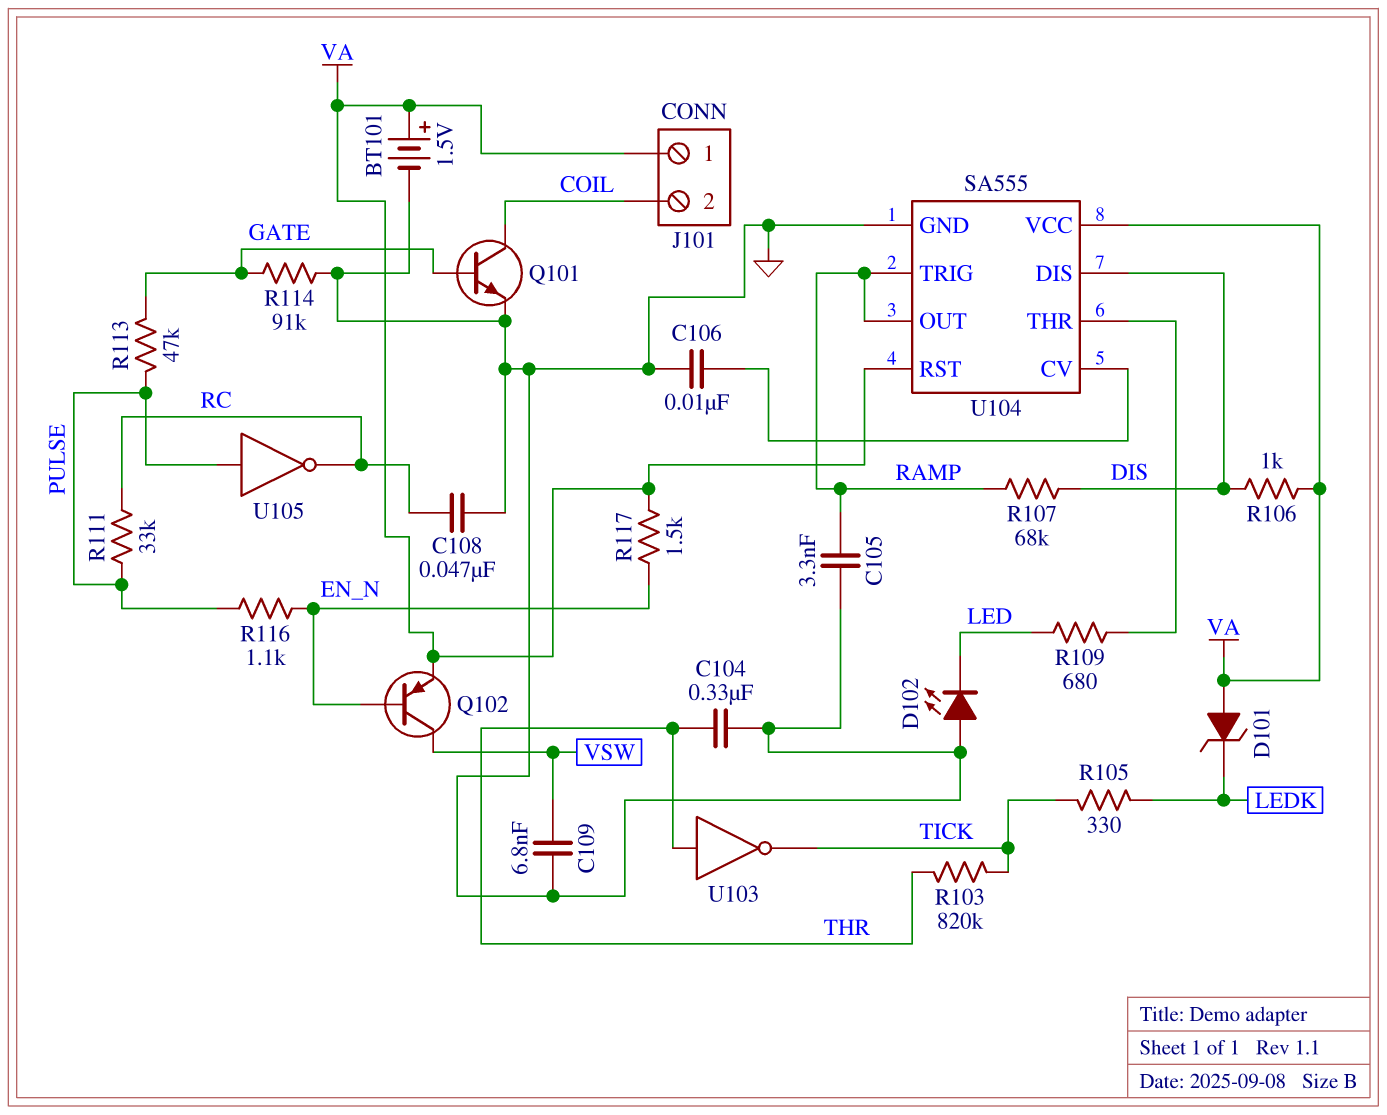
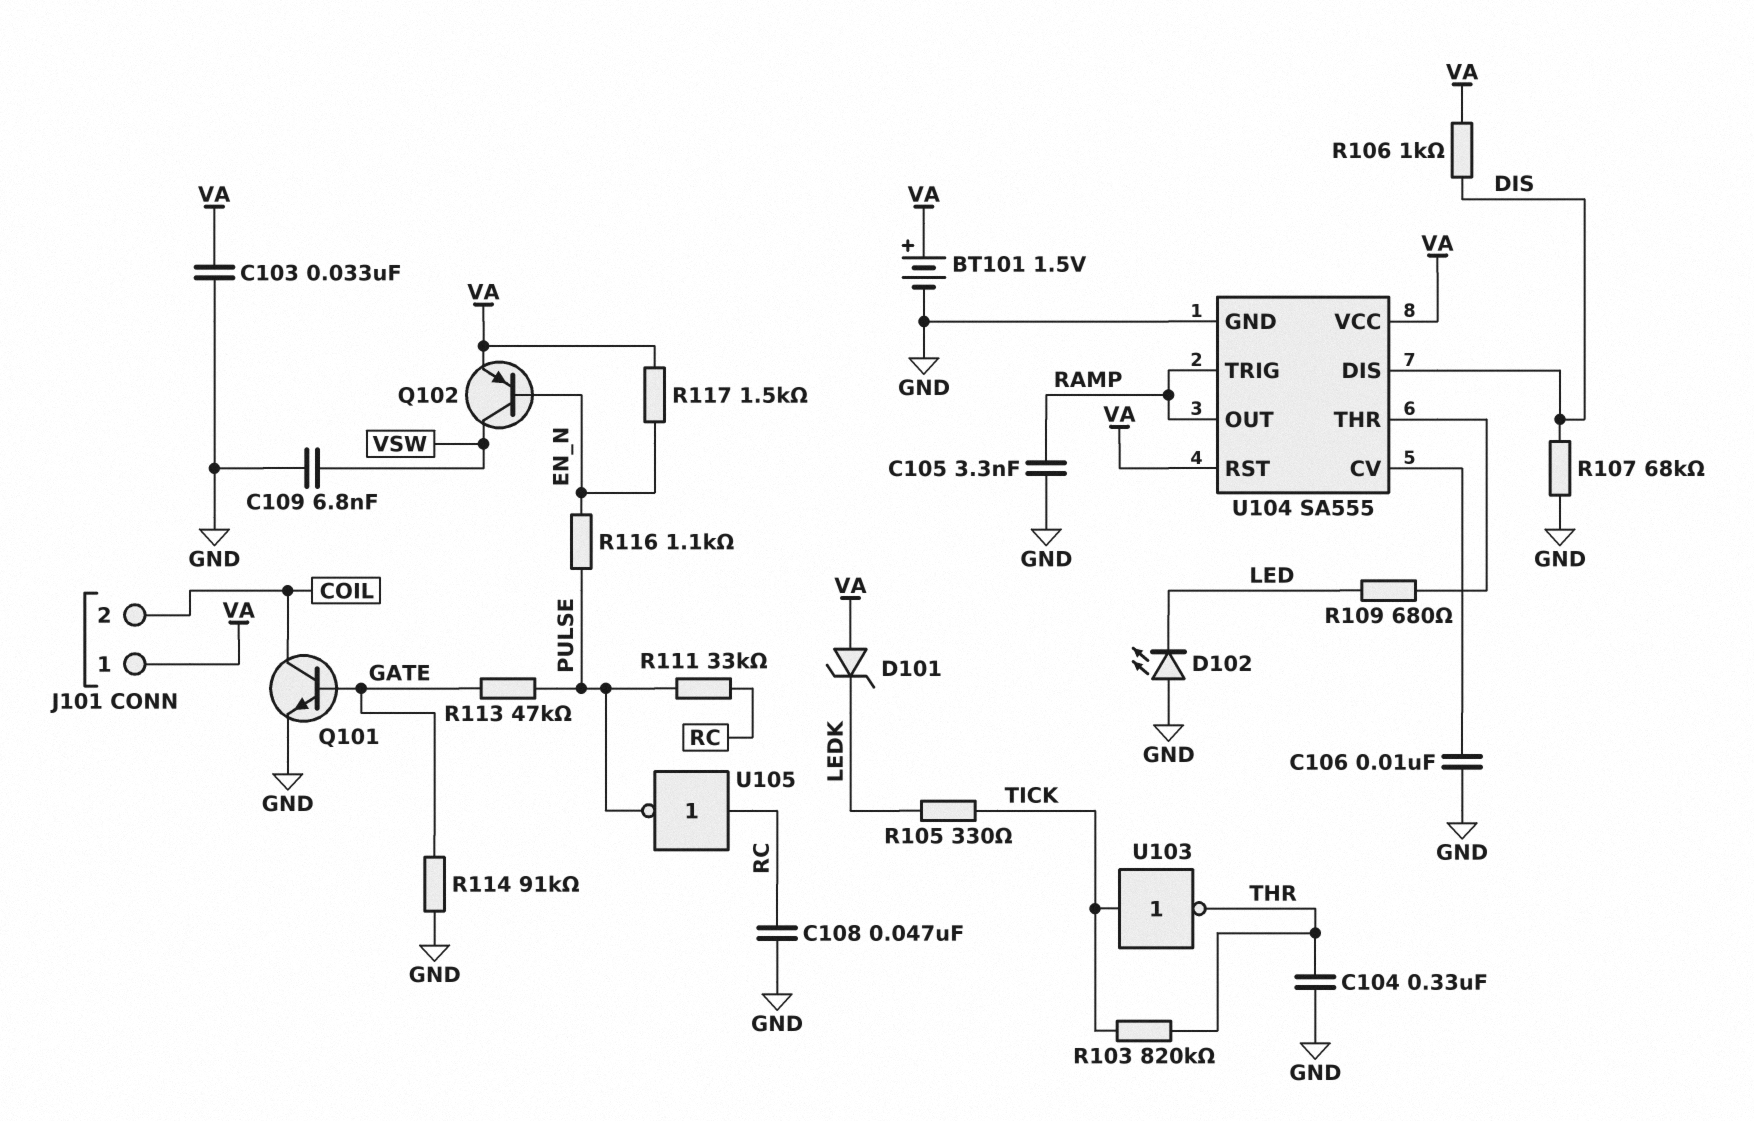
C103: none -> 33nF (GND, VA)
R107: 68k (DIS, RAMP) -> 68k (DIS, GND)
U103: NOT (in THR, out TICK) -> NOT (in TICK, out THR)
U105: NOT (in PULSE, out RC) -> NOT (in RC, out PULSE)

